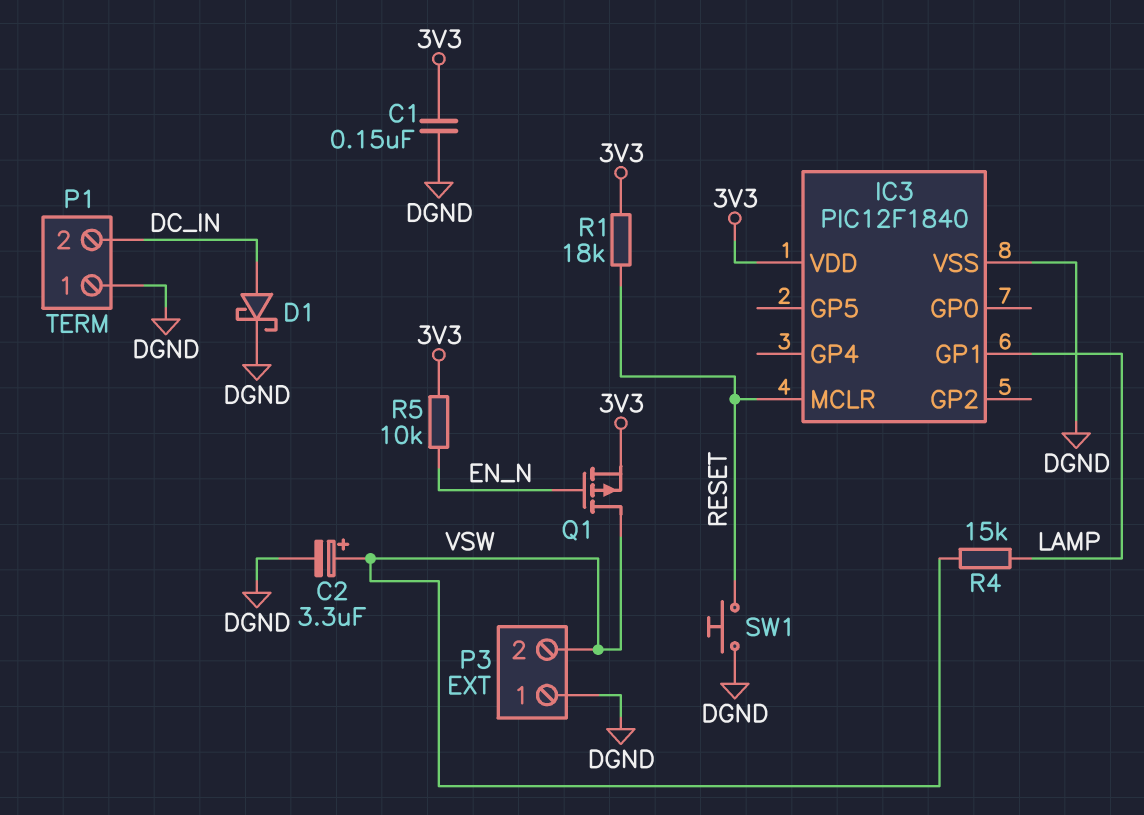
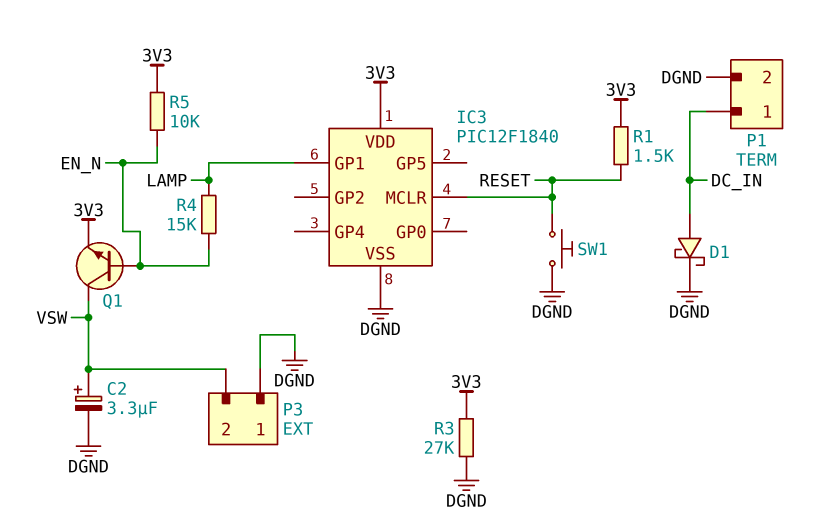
C1: 150nF (3V3, DGND) -> none
P1 pin 1: DGND -> DC_IN
P1 pin 2: DC_IN -> DGND
Q1: PMOS (G EN_N, D VSW, S 3V3) -> NPN (B EN_N, C VSW, E 3V3)
R1: 18k (3V3, RESET) -> 1.5k (3V3, RESET)
R3: none -> 27k (3V3, DGND)
R4: 15k (LAMP, VSW) -> 15k (EN_N, LAMP)

